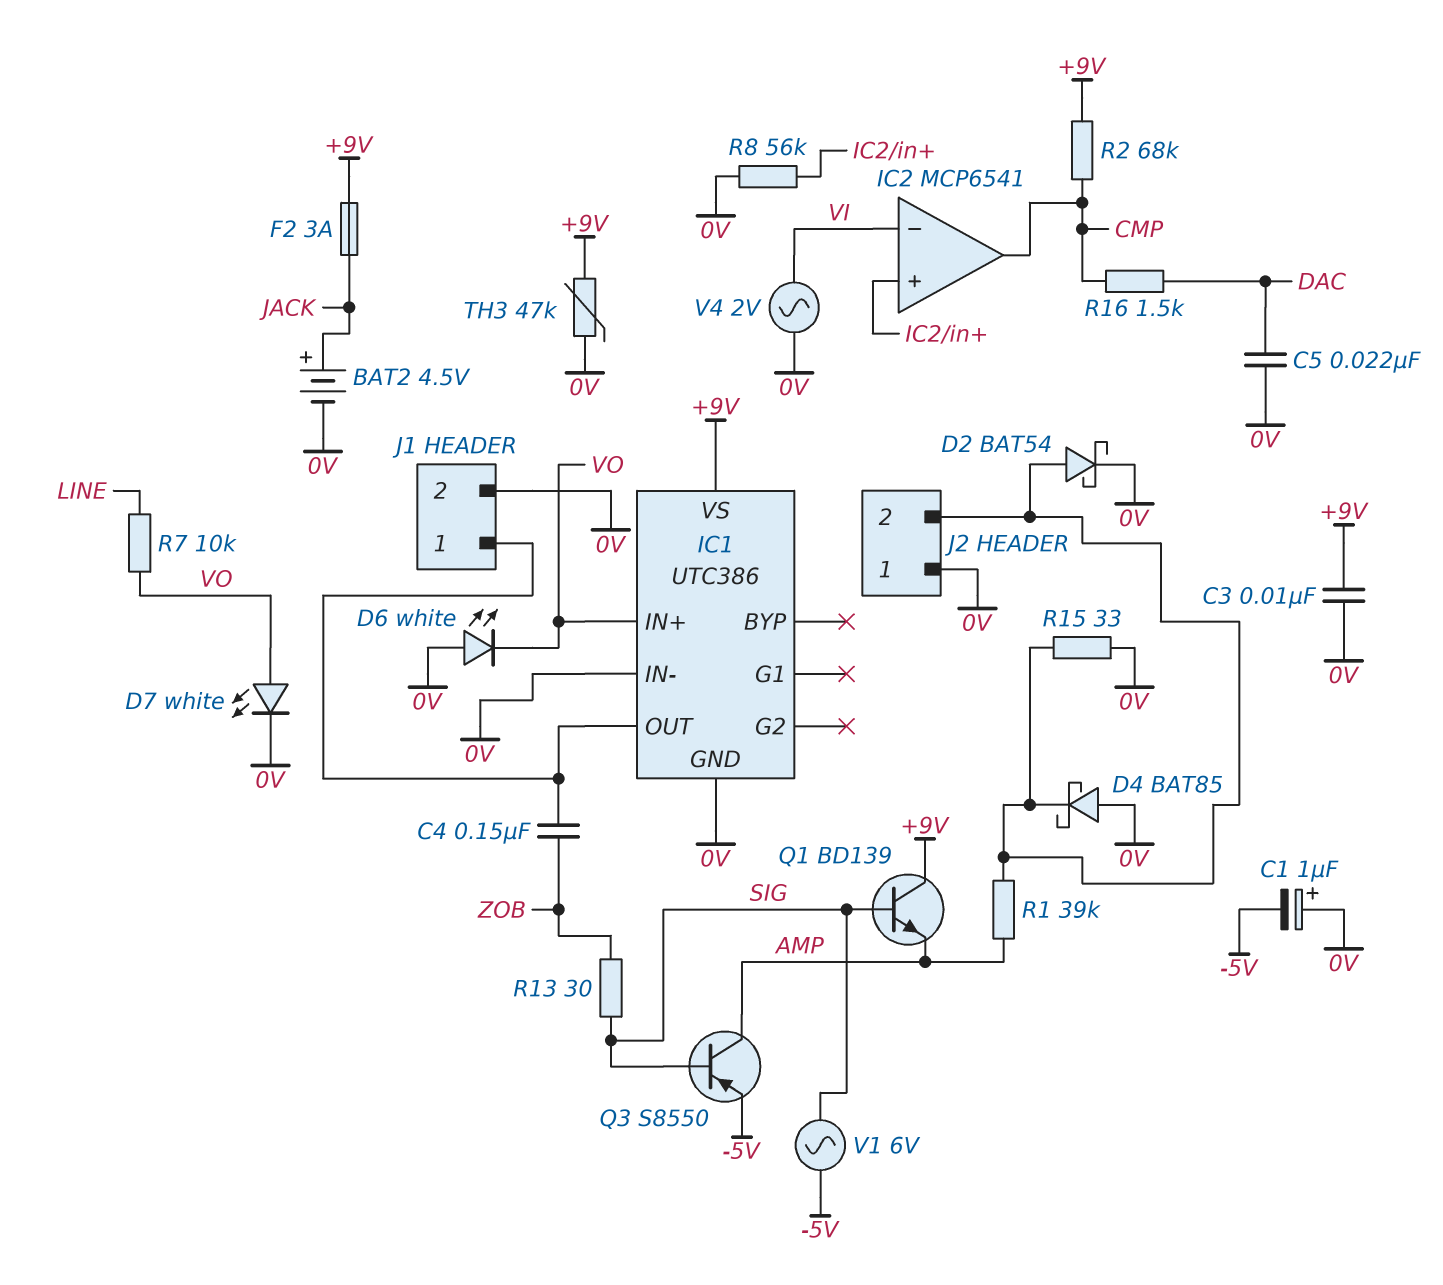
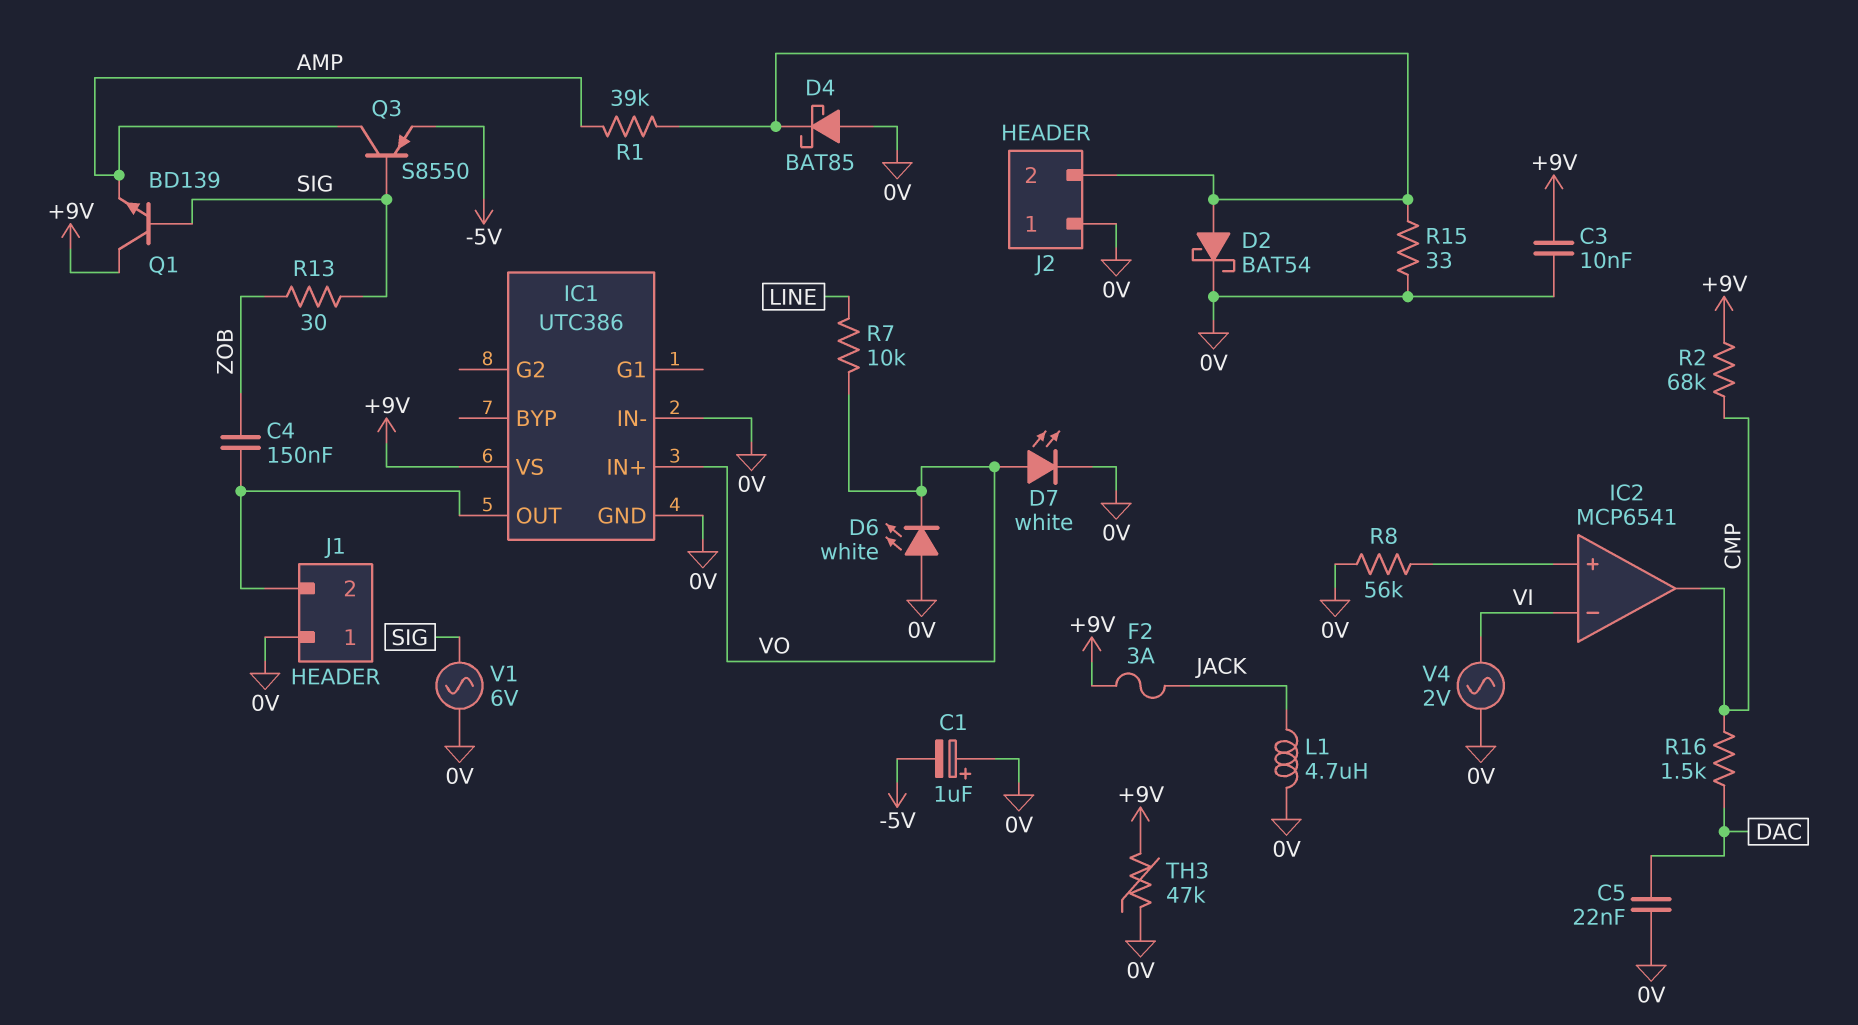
BAT2: 4.5V (plus JACK, minus 0V) -> none
J1 pin 1: IC1/OUT -> 0V
J1 pin 2: 0V -> IC1/OUT
L1: none -> 4.7uH (0V, JACK)
V1: AC 6V (-5V, SIG) -> AC 6V (0V, SIG)

